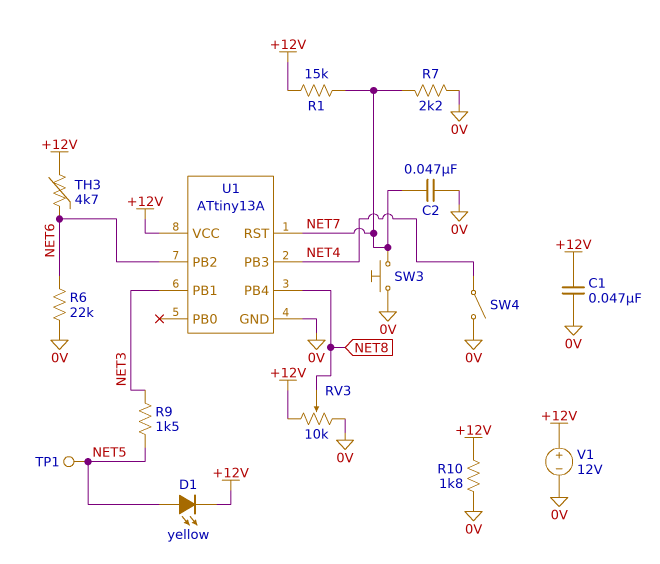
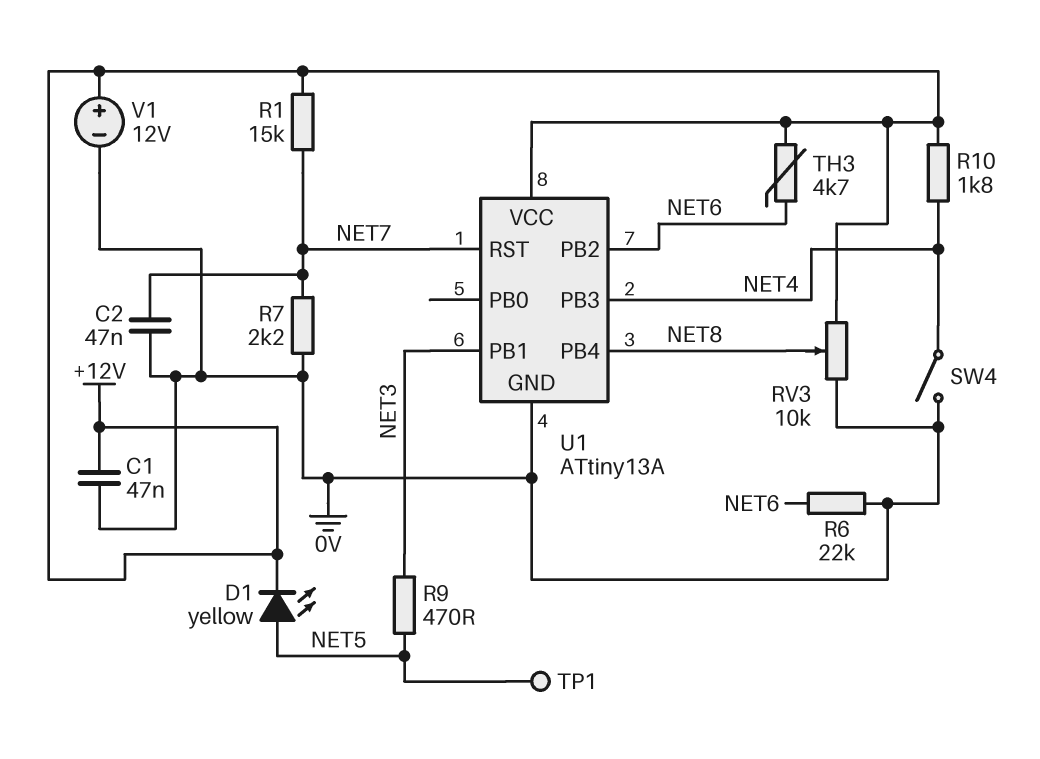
R9: 1.5k (NET3, NET5) -> 470 (NET3, NET5)
R10: 1.8k (+12V, 0V) -> 1.8k (+12V, NET4)
SW3: button (0V, NET7) -> none

